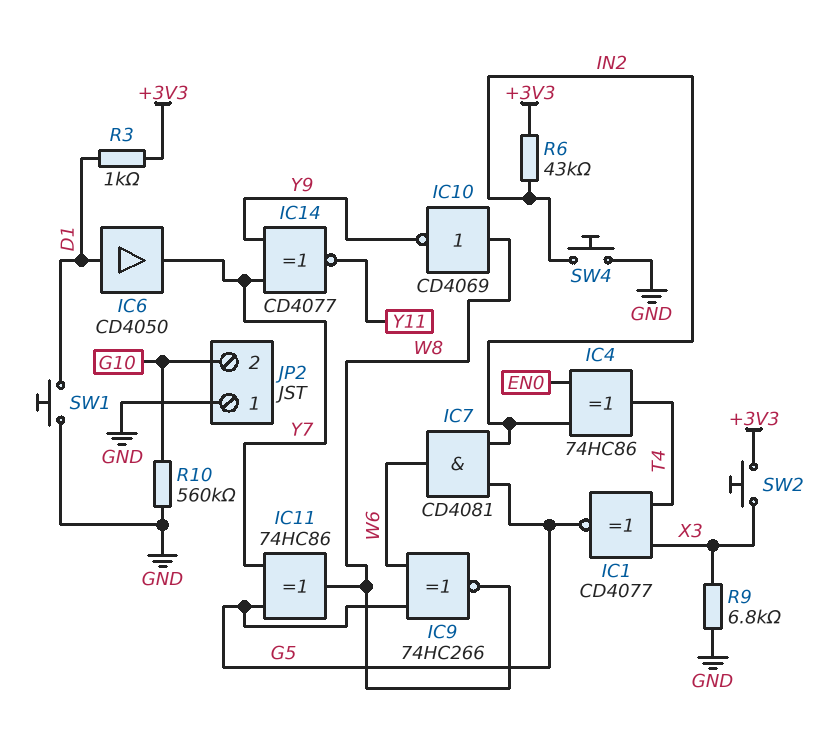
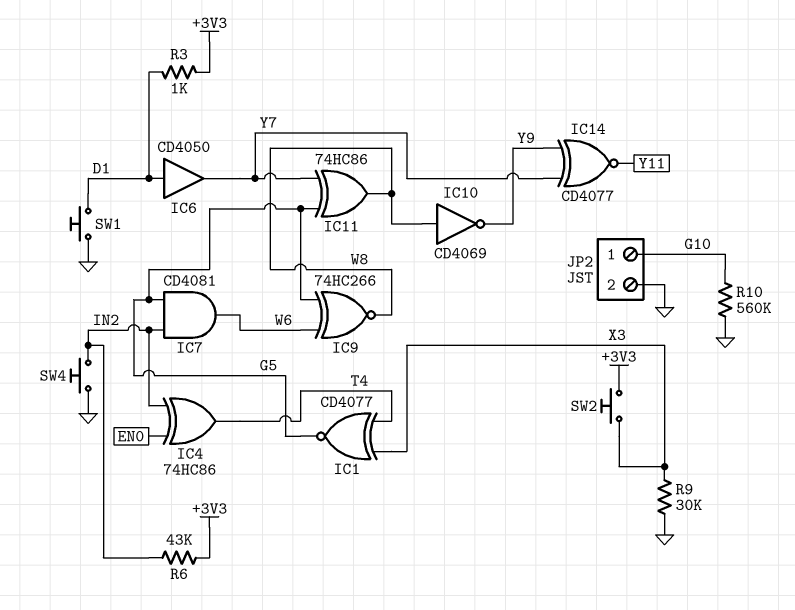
JP2 pin 1: GND -> G10
JP2 pin 2: G10 -> GND
R9: 6.8k (GND, X3) -> 30k (GND, X3)

